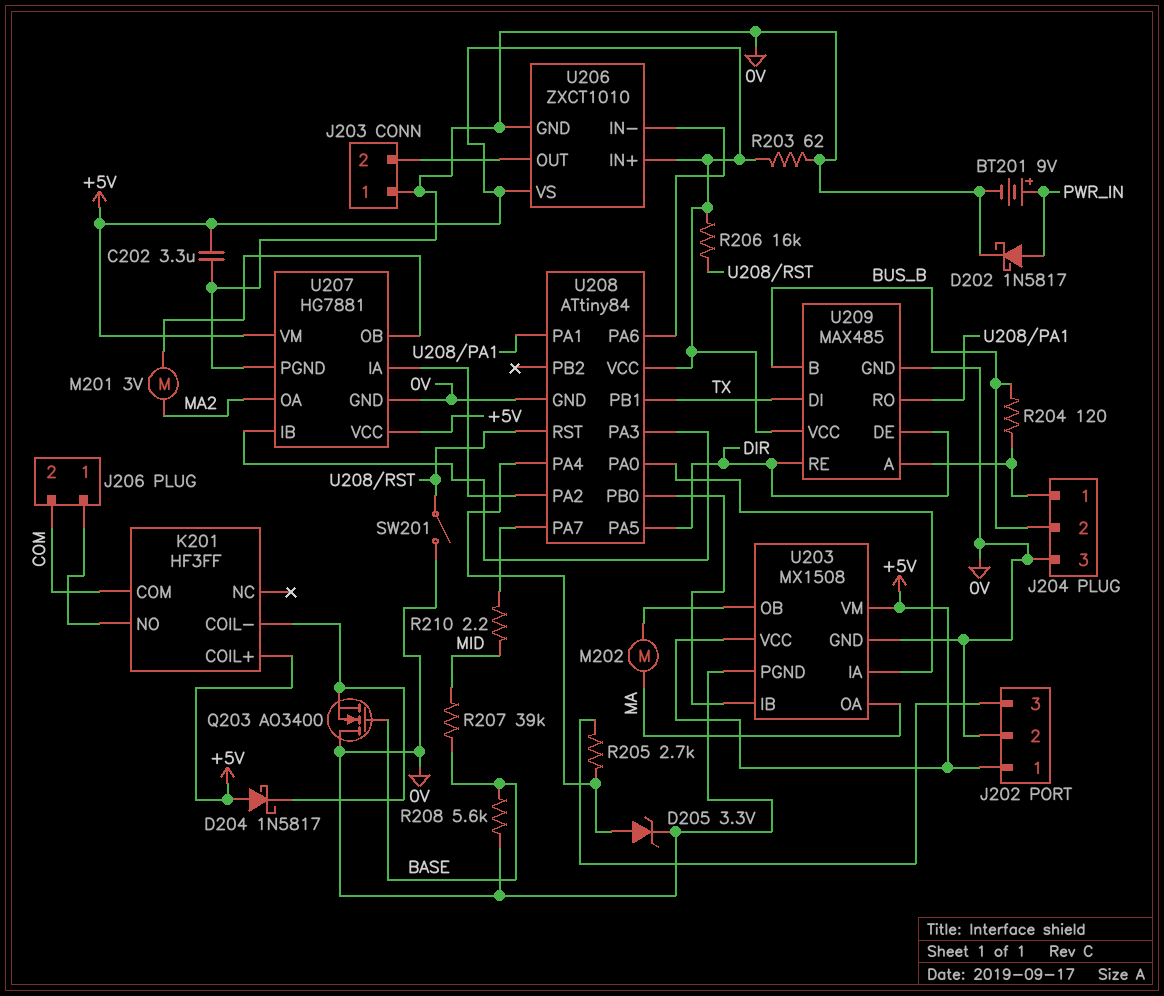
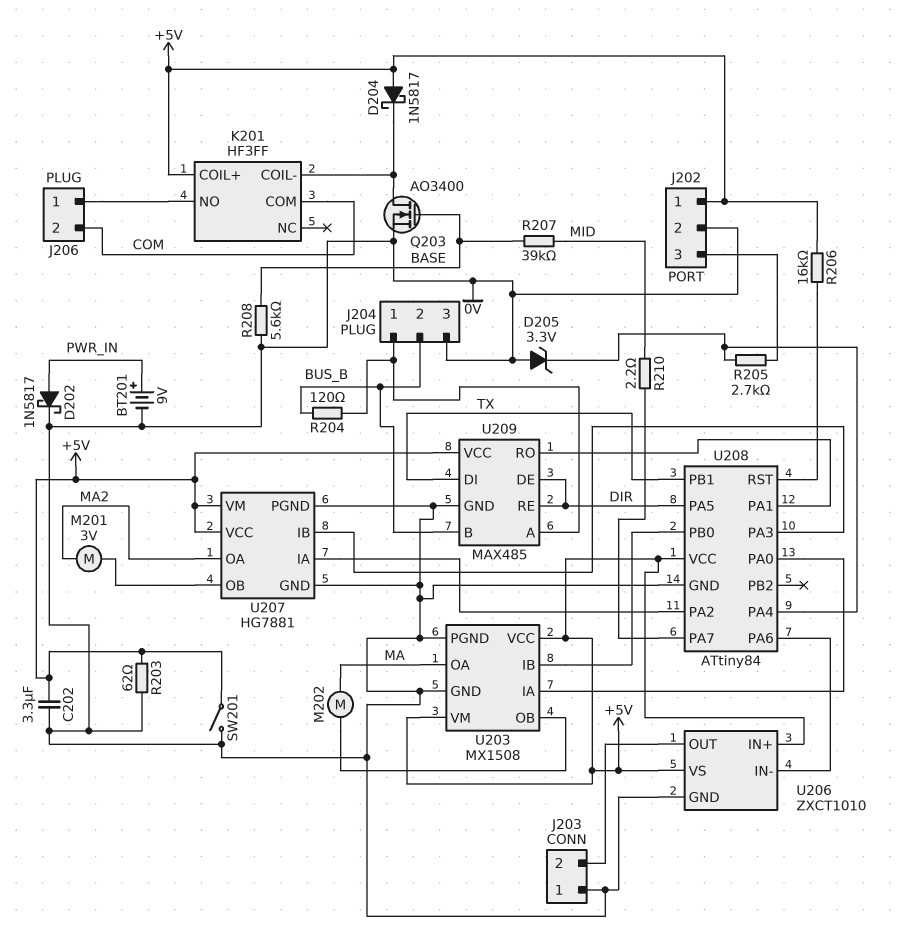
D205: zener 3.3V (A U208/PA4, K 0V) -> zener 3.3V (A 0V, K U208/PA4)
Q203: NMOS AO3400 (G BASE, D 0V, S K201/COIL-) -> NMOS AO3400 (G BASE, D K201/COIL-, S 0V)
SW201: switch (0V, U208/RST) -> switch (+5V, 0V)

